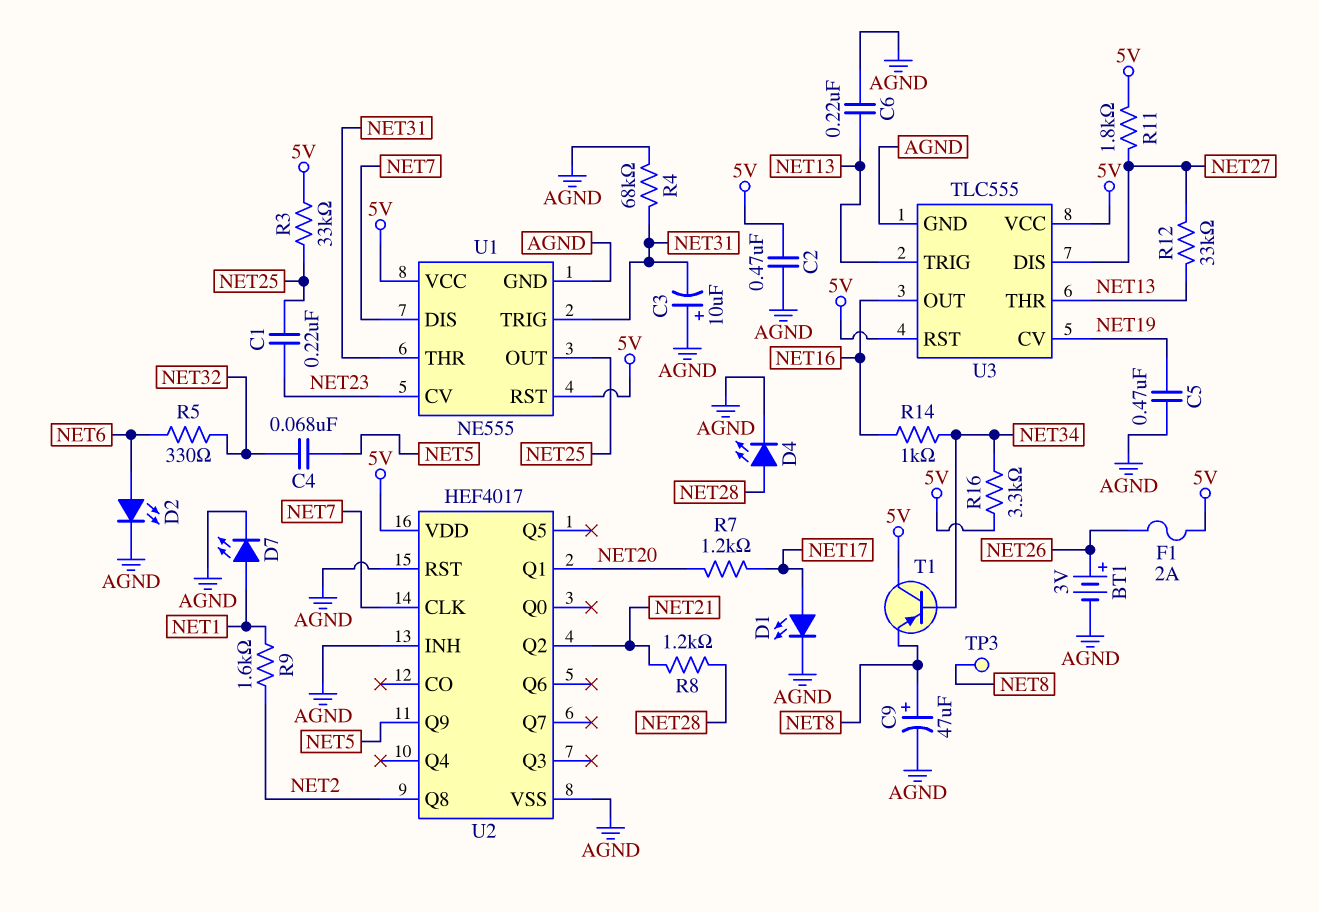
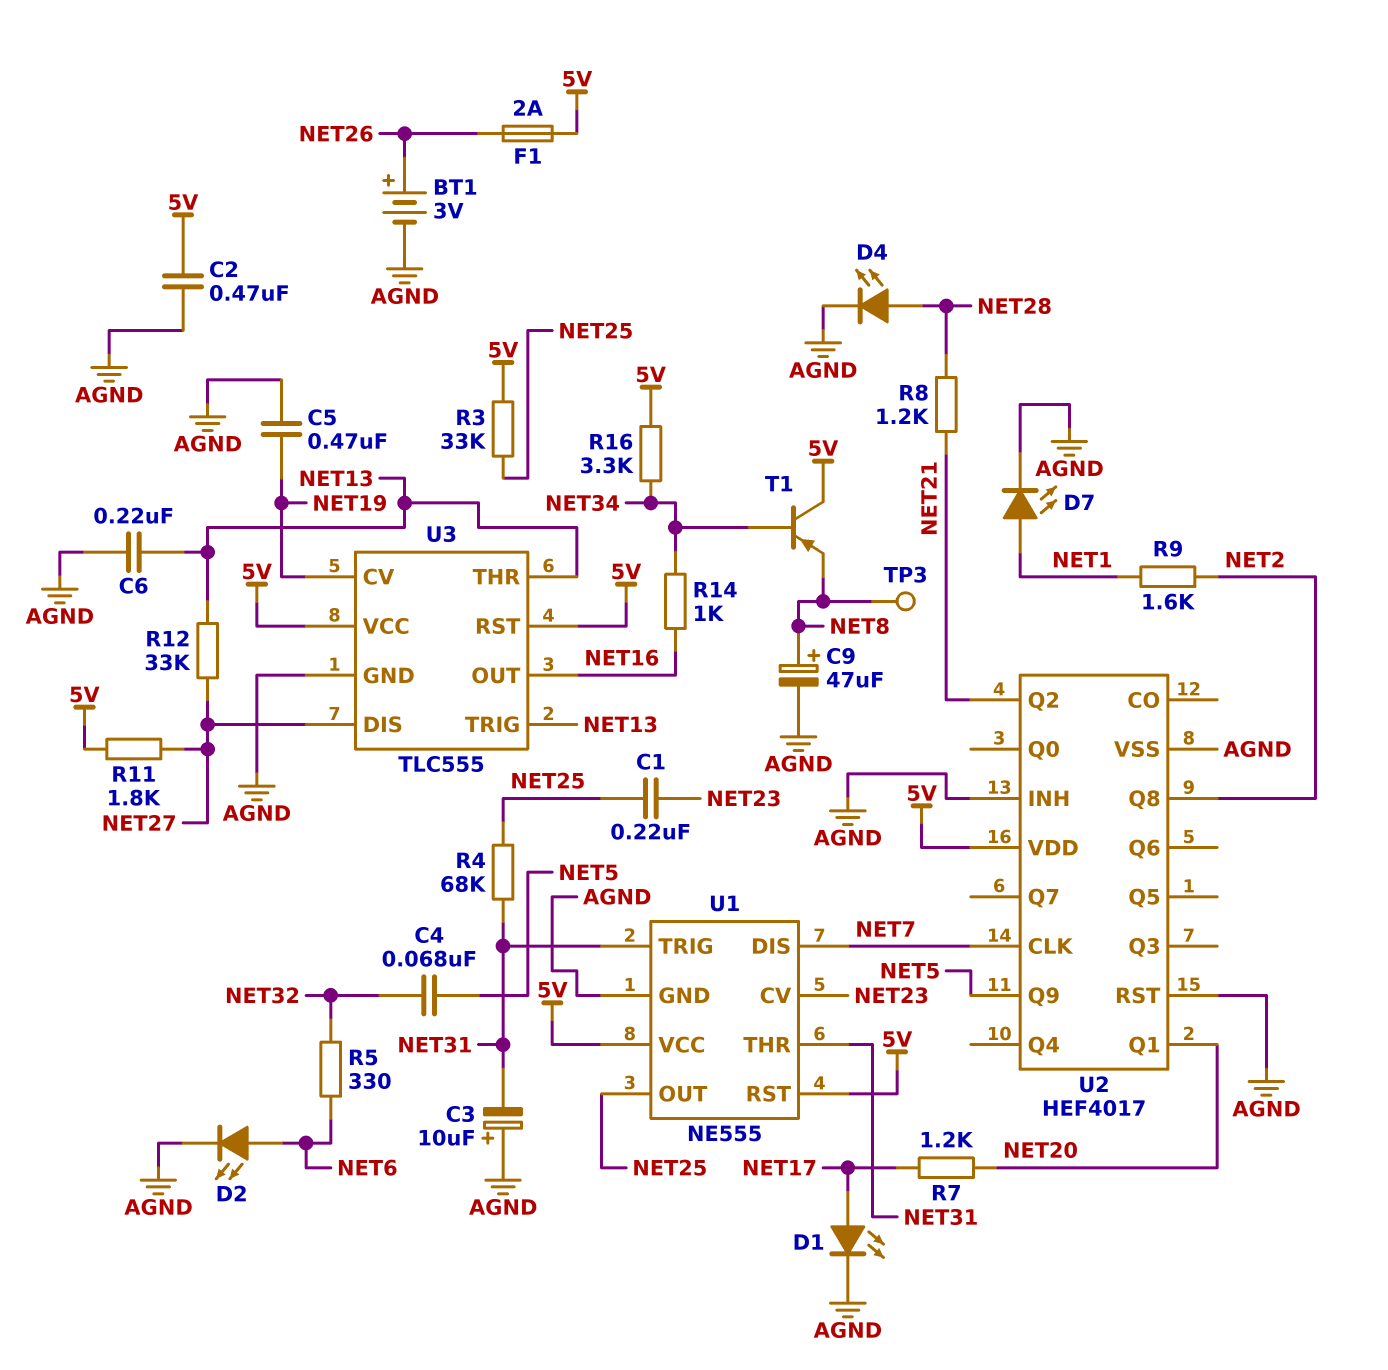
R4: 68k (AGND, NET31) -> 68k (NET25, NET31)

